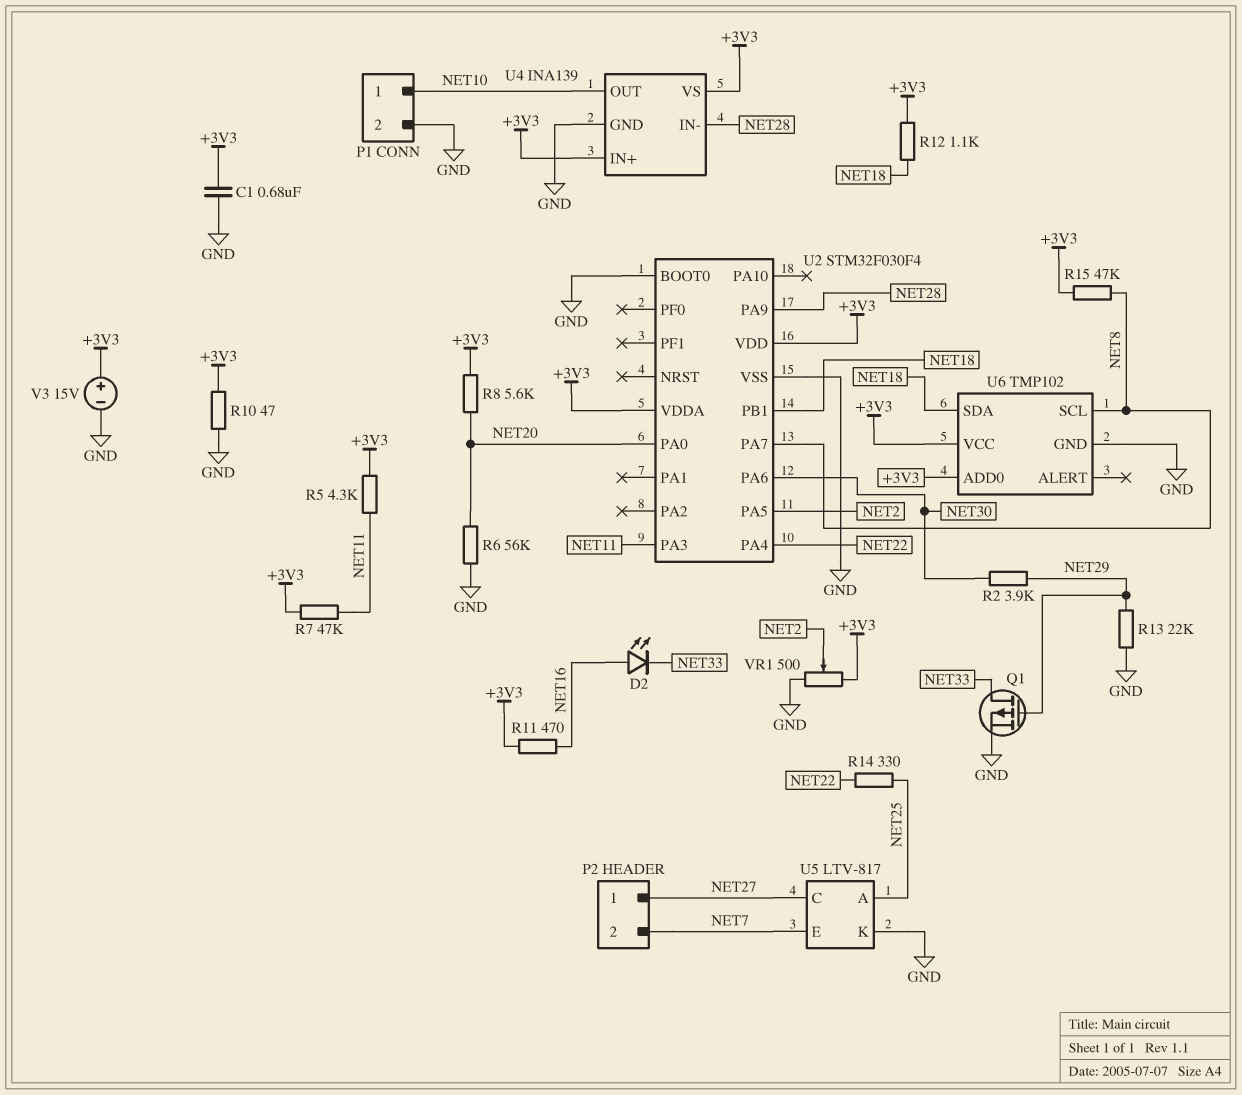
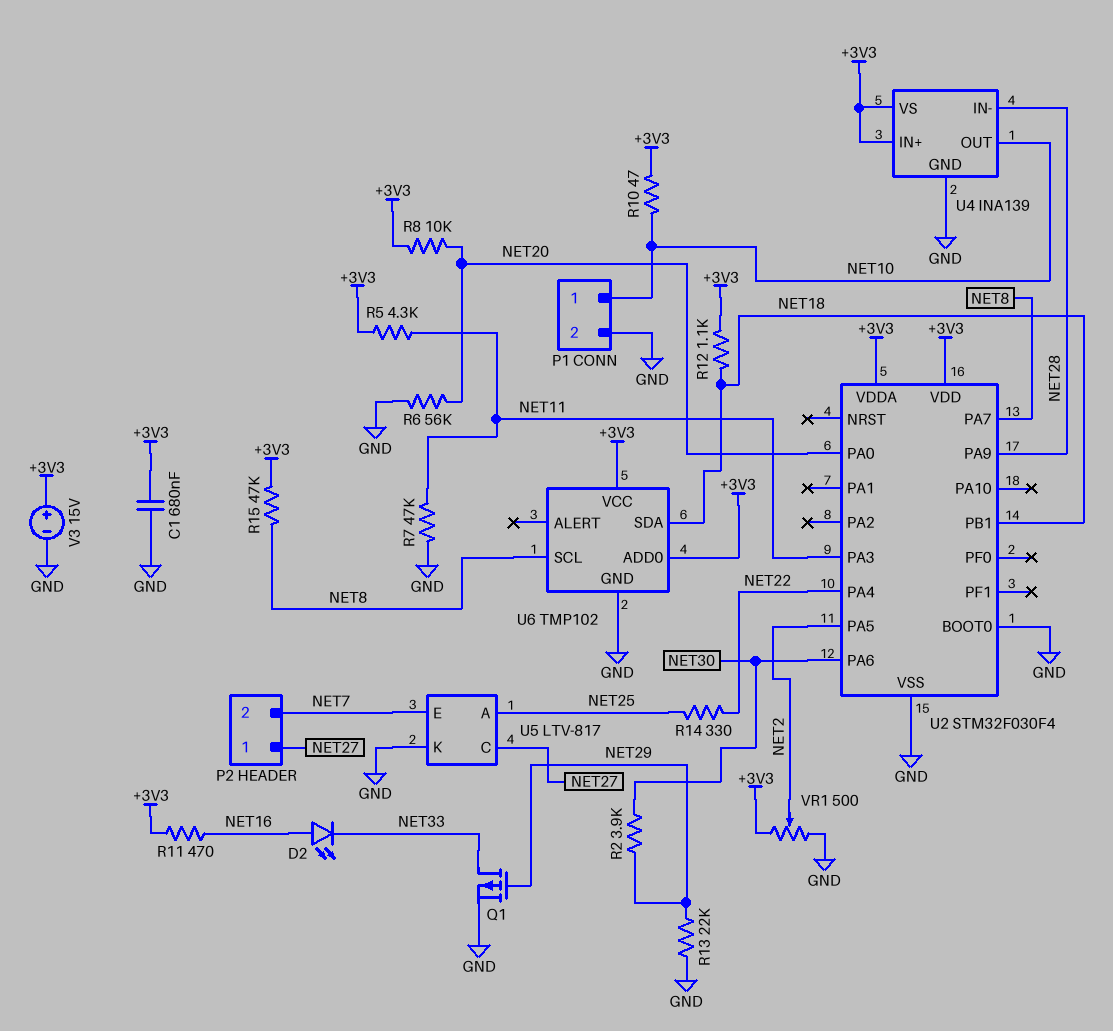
R7: 47k (+3V3, NET11) -> 47k (GND, NET11)
R8: 5.6k (+3V3, NET20) -> 10k (+3V3, NET20)
R10: 47 (+3V3, GND) -> 47 (+3V3, NET10)

